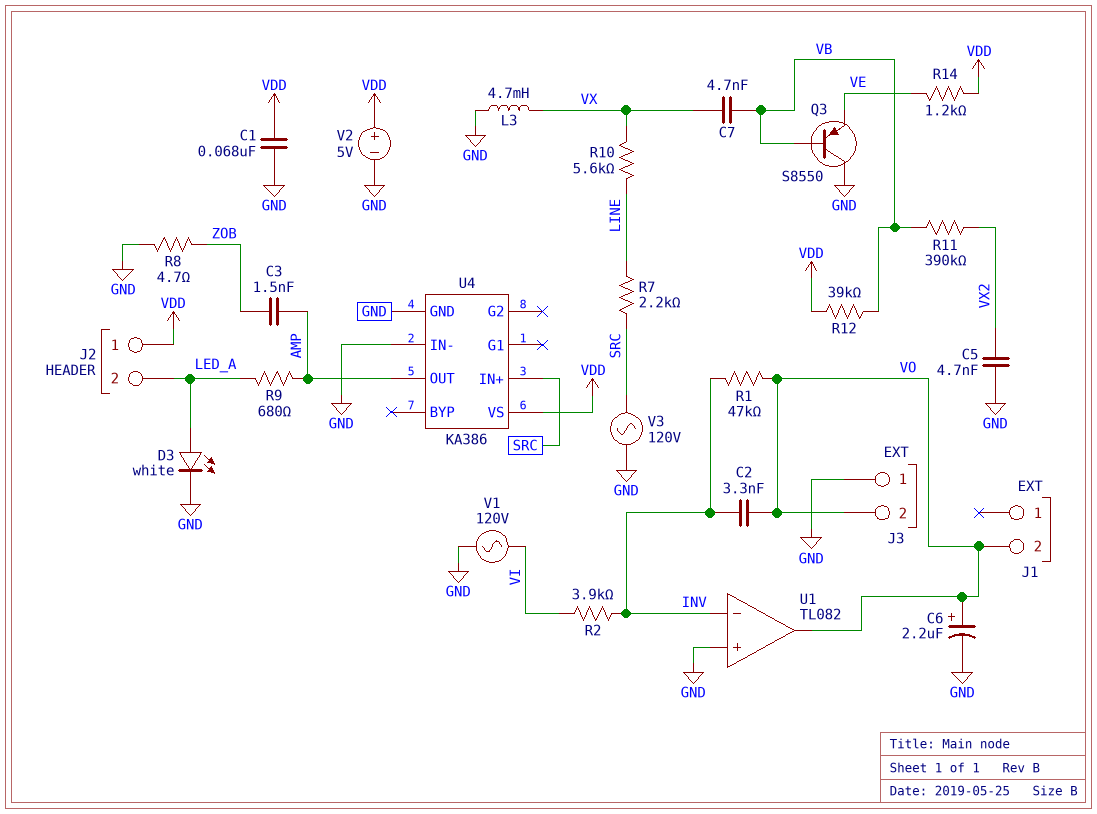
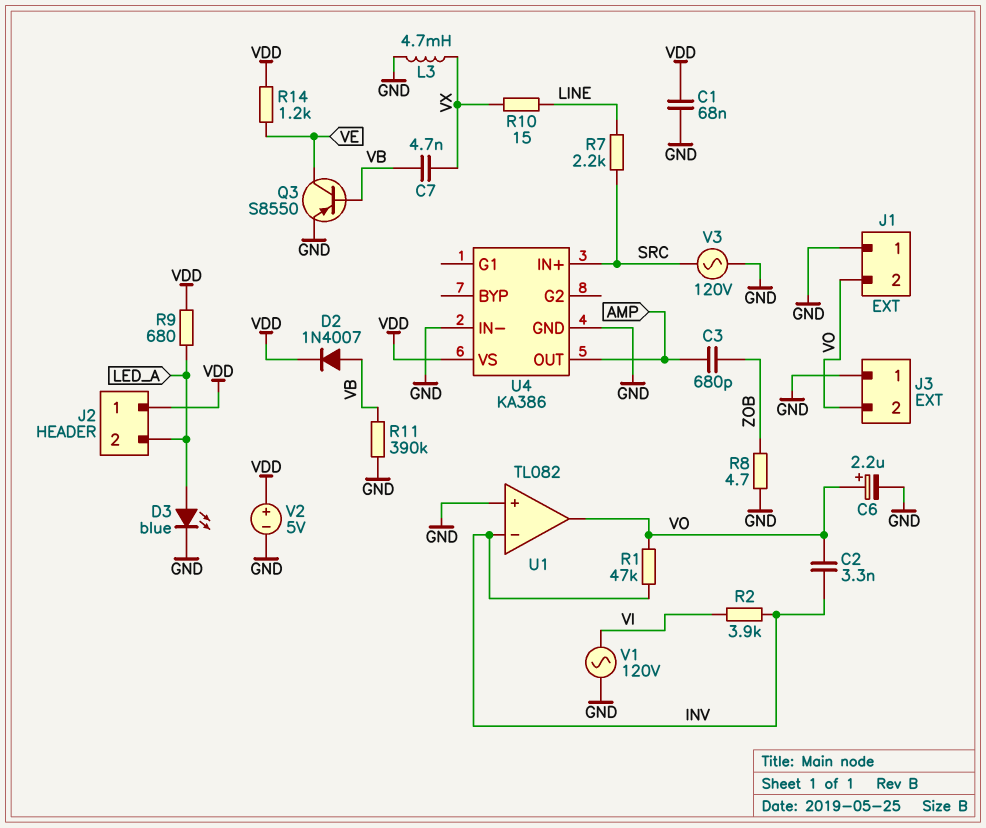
C3: 1.5nF (AMP, ZOB) -> 680pF (AMP, ZOB)
C5: 4.7nF (GND, VX2) -> none
D2: none -> diode 1N4007 (A VB, K VDD)
D3: LED white (A LED_A, K GND) -> LED blue (A LED_A, K GND)
J1 pin 1: none -> GND
Q3: PNP S8550 (B VB, C GND, E VE) -> PNP S8550 (B VB, C VE, E GND)
R9: 680 (AMP, LED_A) -> 680 (LED_A, VDD)
R10: 5.6k (LINE, VX) -> 15 (LINE, VX)
R11: 390k (VB, VX2) -> 390k (GND, VB)
R12: 39k (VB, VDD) -> none

